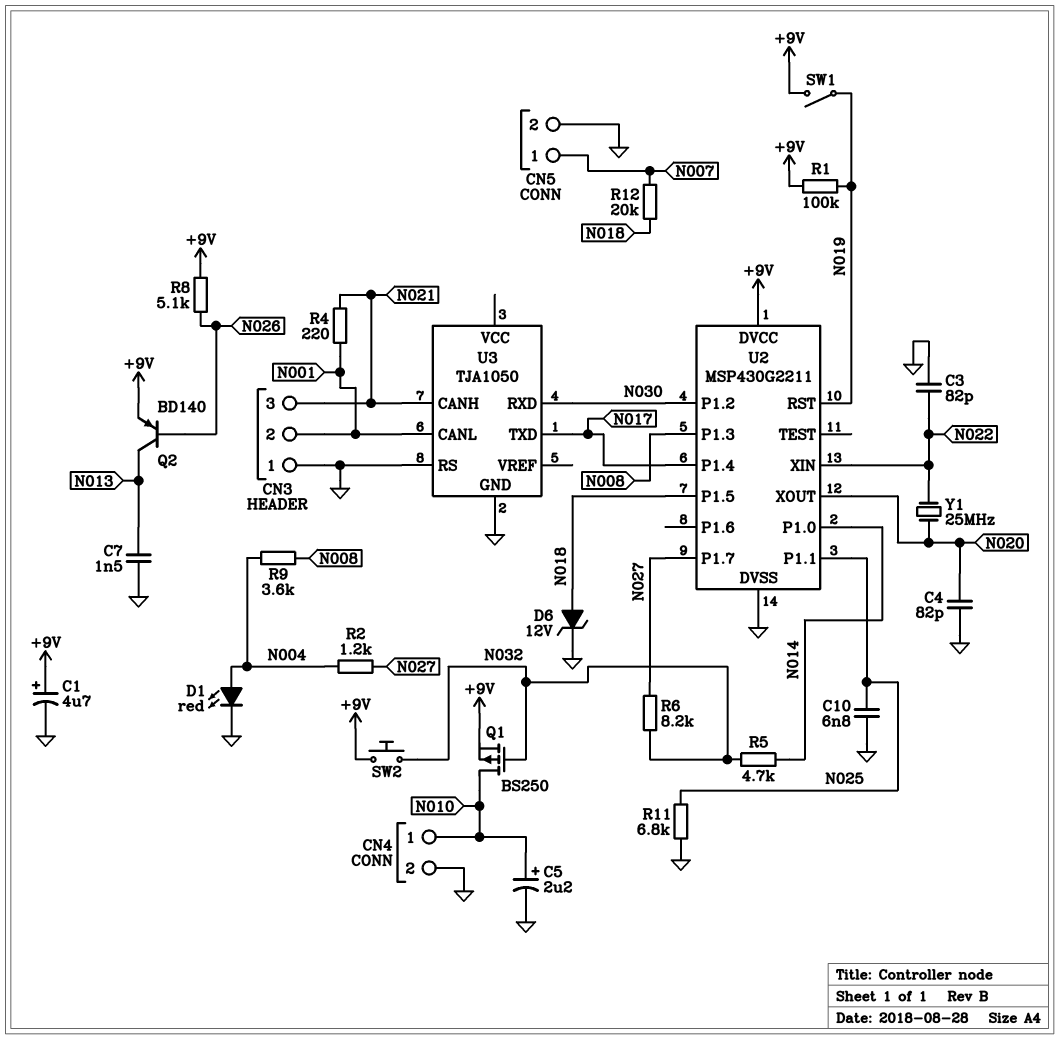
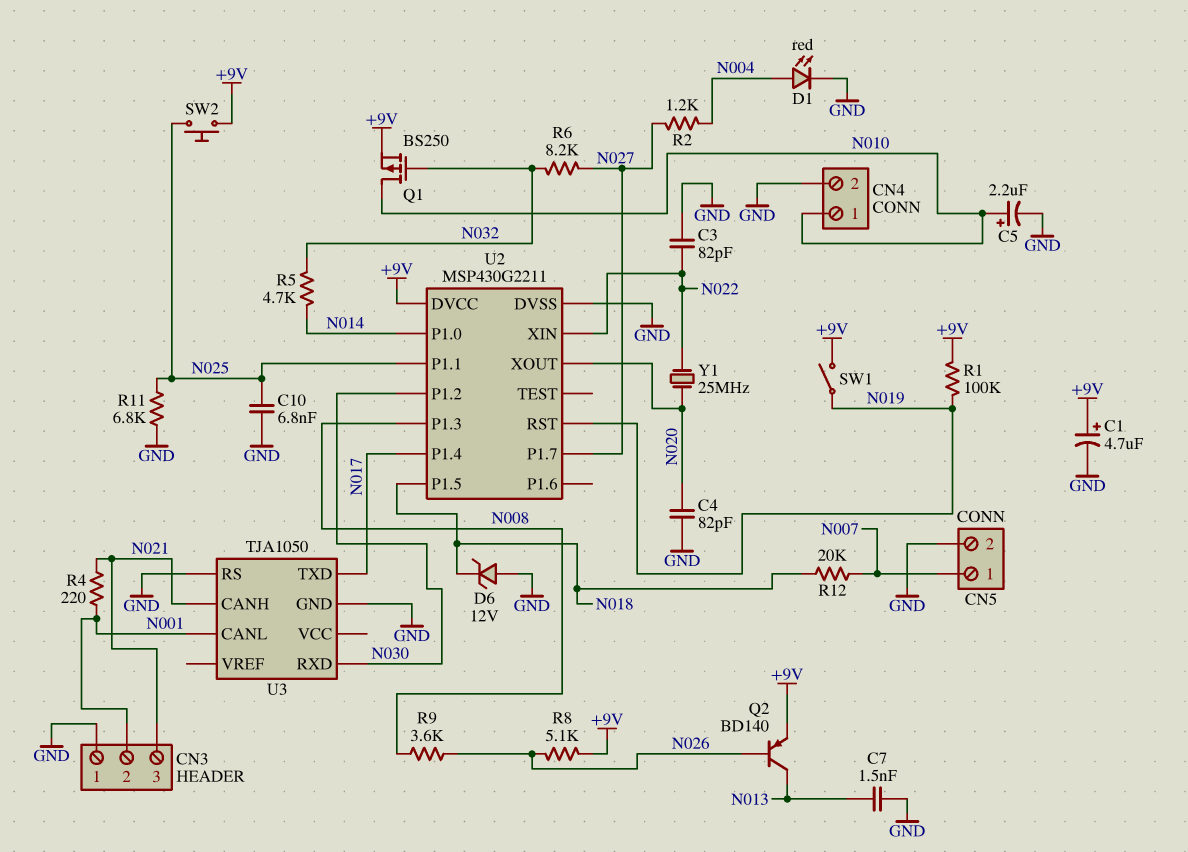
D6: zener 12V (A N018, K GND) -> zener 12V (A GND, K N018)
R9: 3.6k (N004, N008) -> 3.6k (N008, N026)
SW2: button (+9V, N032) -> button (+9V, N025)

